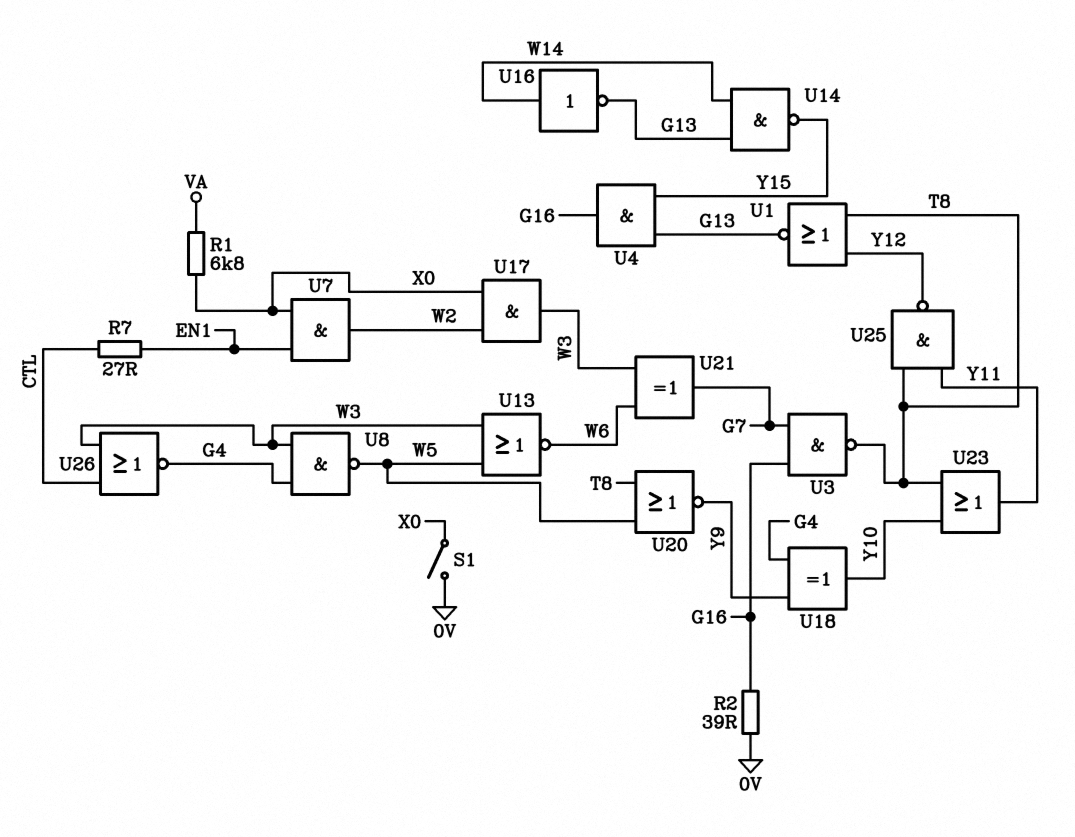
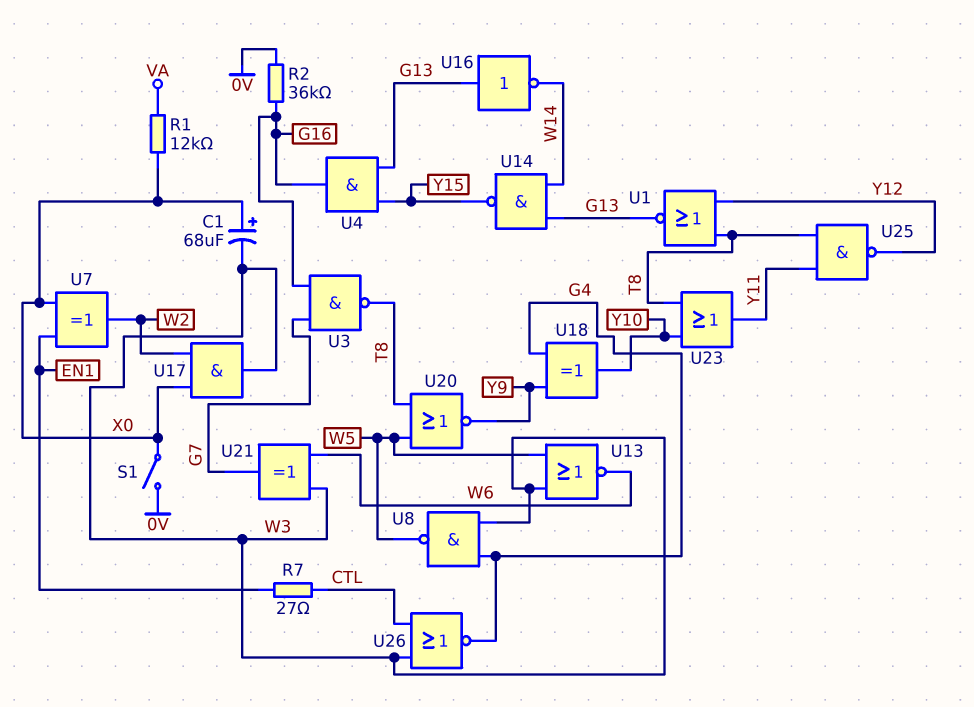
C1: none -> 68uF (plus X0, minus W3)
R1: 6.8k (VA, X0) -> 12k (VA, X0)
R2: 39 (0V, G16) -> 36k (0V, G16)
U7: AND (in EN1, in X0, out W2) -> XOR (in EN1, in X0, out W2)
U16: NOT (in W14, out G13) -> NOT (in G13, out W14)

